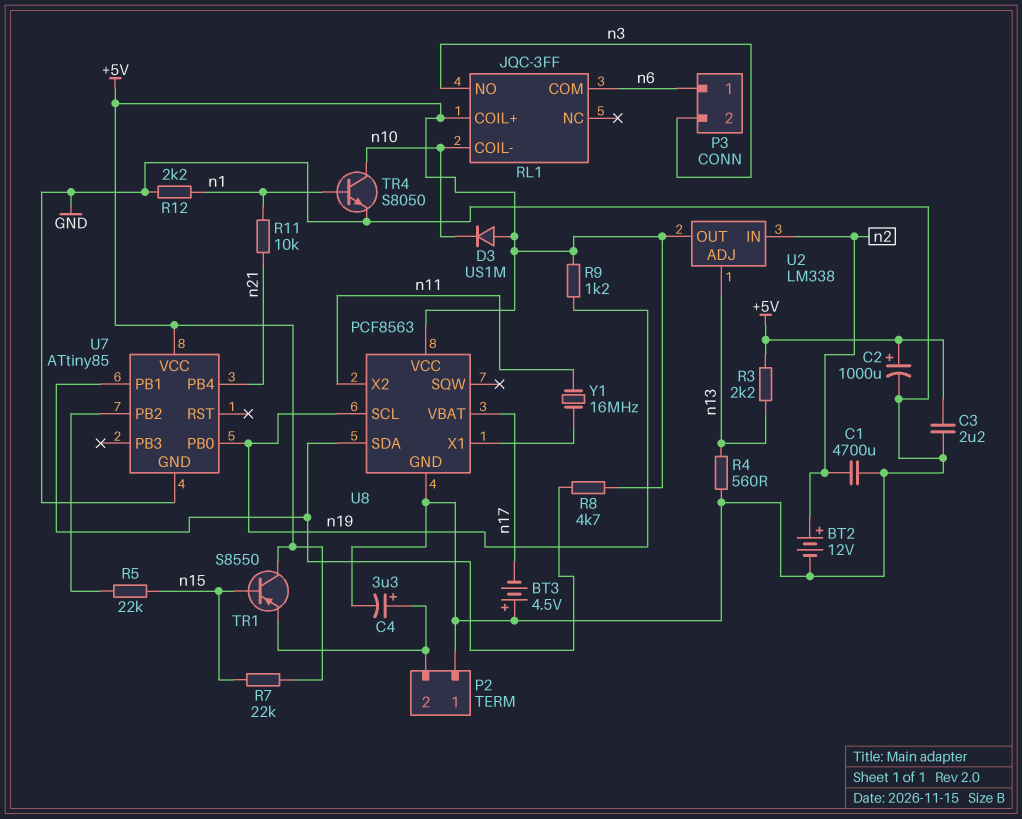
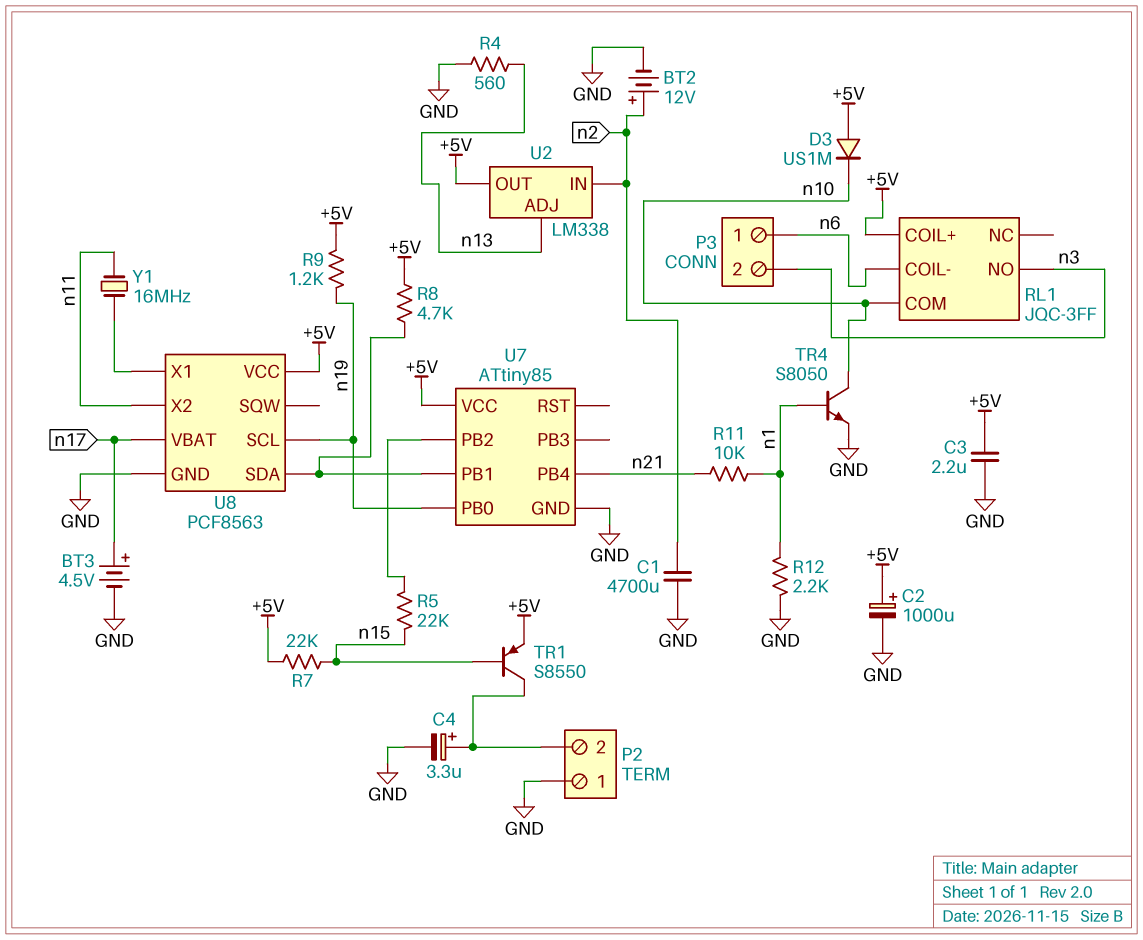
BT3: 4.5V (plus GND, minus n17) -> 4.5V (plus n17, minus GND)
R3: 2.2k (+5V, n13) -> none
RL1 pin COIL-: n10 -> n6
RL1 pin COM: n6 -> n10
TR1: PNP S8550 (B n15, C +5V, E P2/2) -> PNP S8550 (B n15, C P2/2, E +5V)

